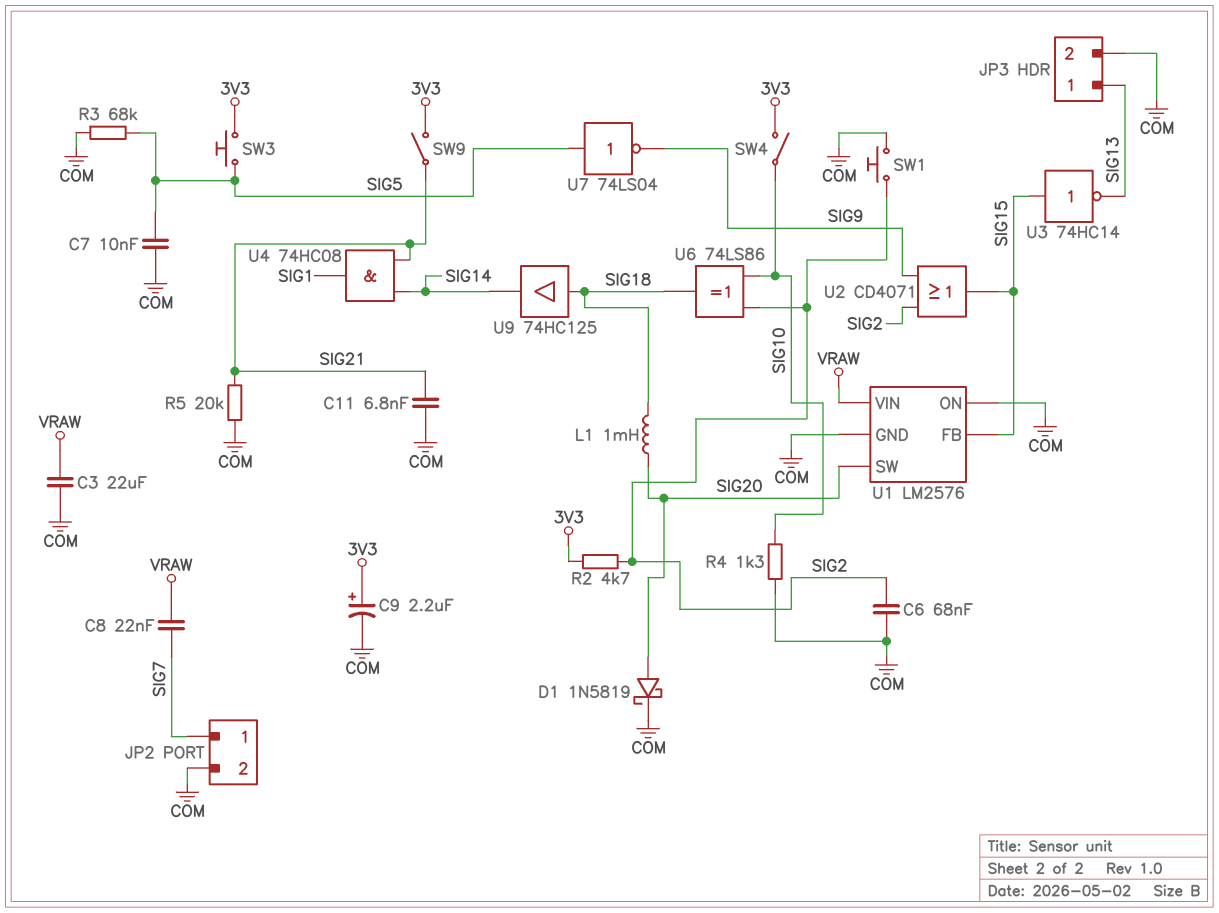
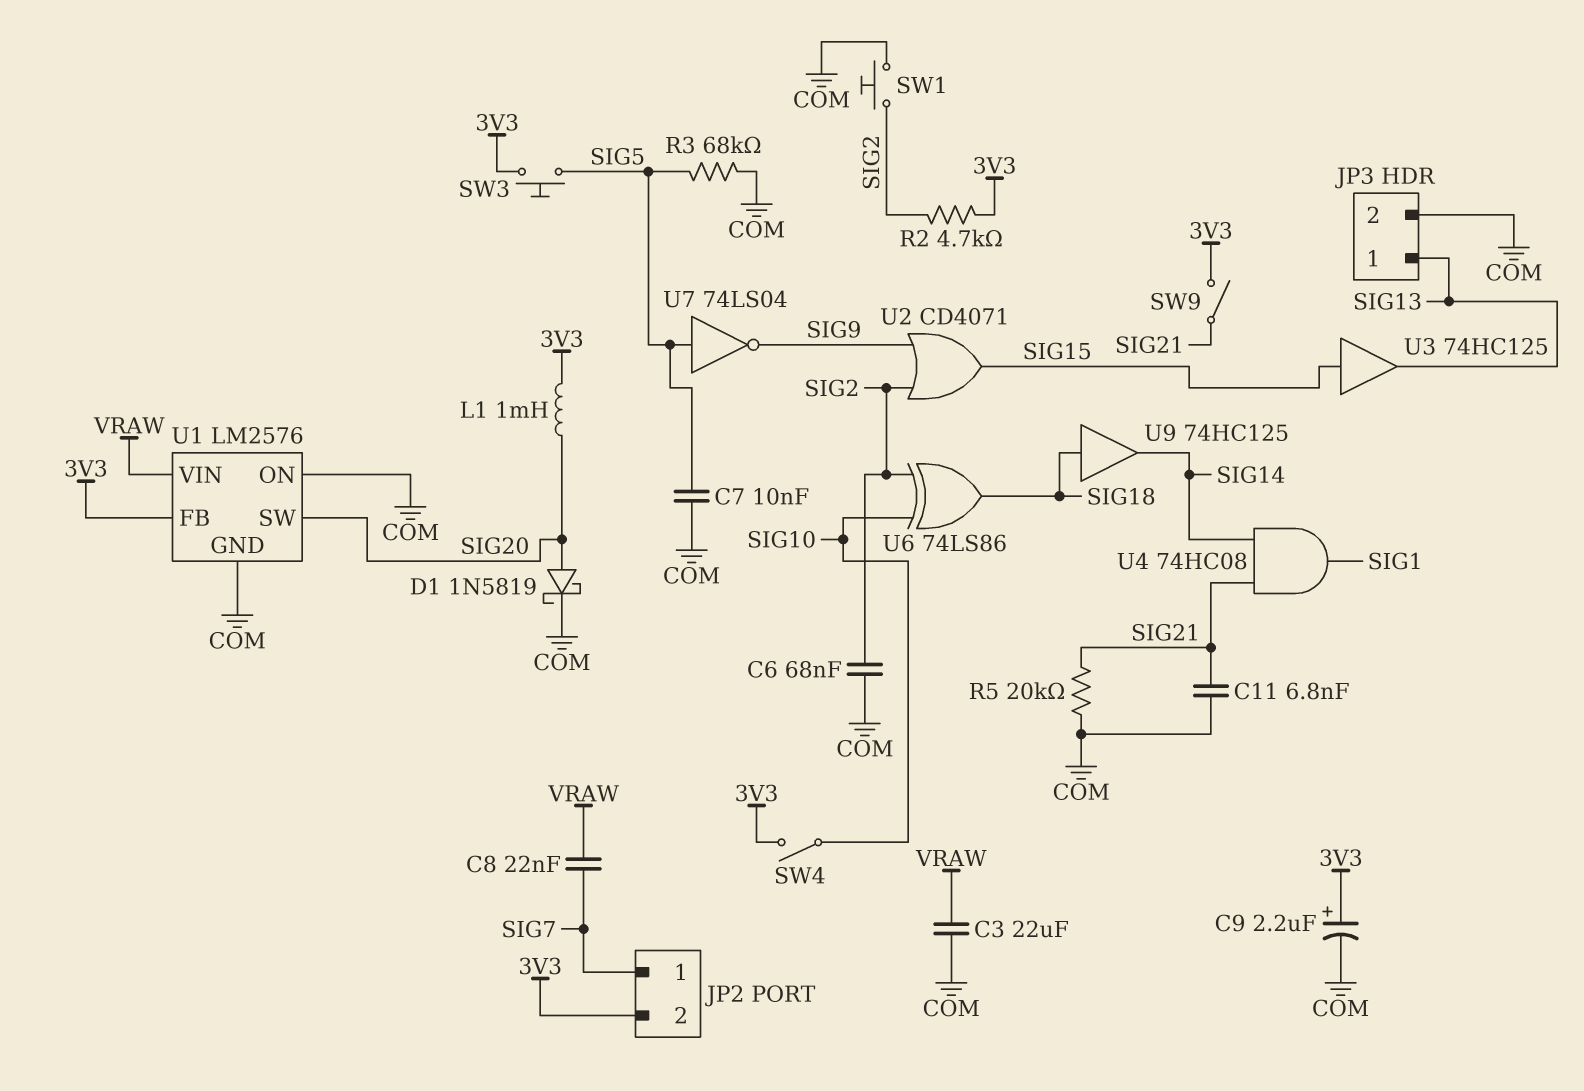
JP2 pin 2: COM -> 3V3
L1: 1mH (SIG18, SIG20) -> 1mH (3V3, SIG20)
R4: 1.3k (COM, SIG10) -> none
U1 pin FB: SIG15 -> 3V3
U3: NOT 74HC14 (in SIG15, out SIG13) -> buffer 74HC125 (in SIG15, out SIG13)

